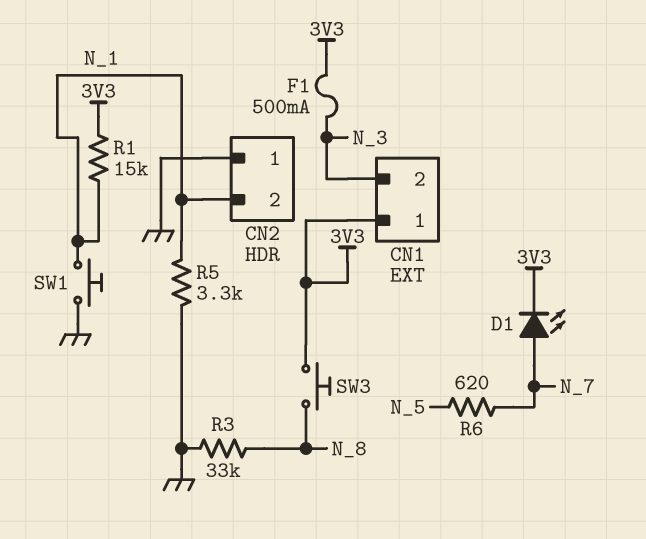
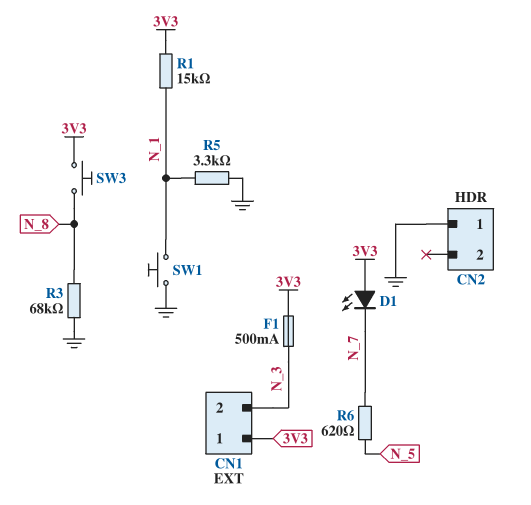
CN2 pin 2: N_1 -> none
D1: LED (A N_7, K 3V3) -> LED (A 3V3, K N_7)
R3: 33k (GND, N_8) -> 68k (GND, N_8)

